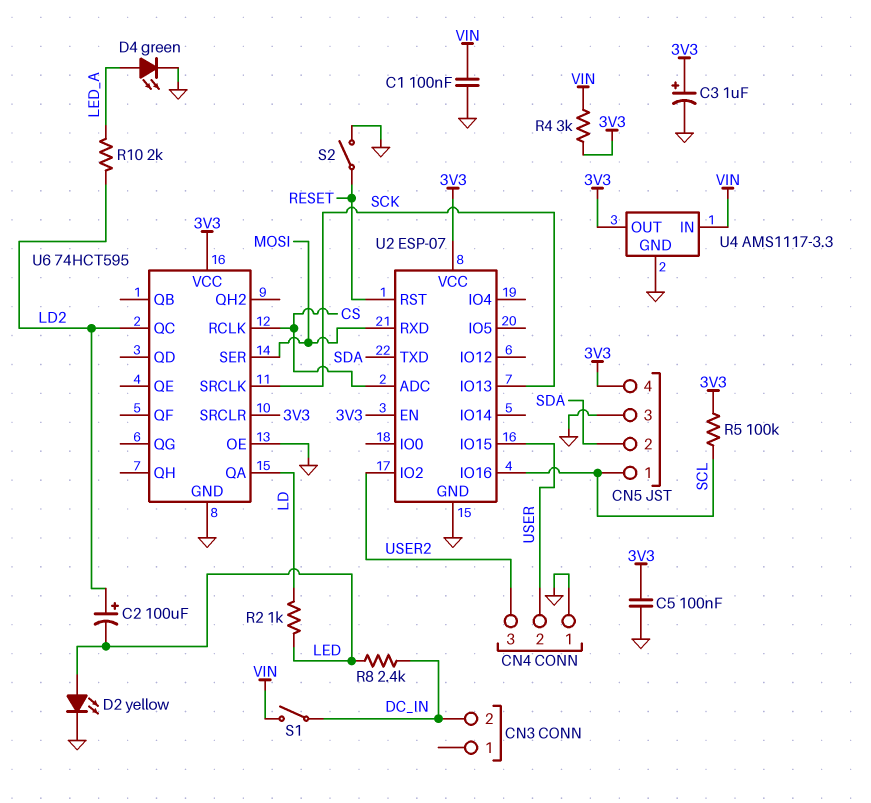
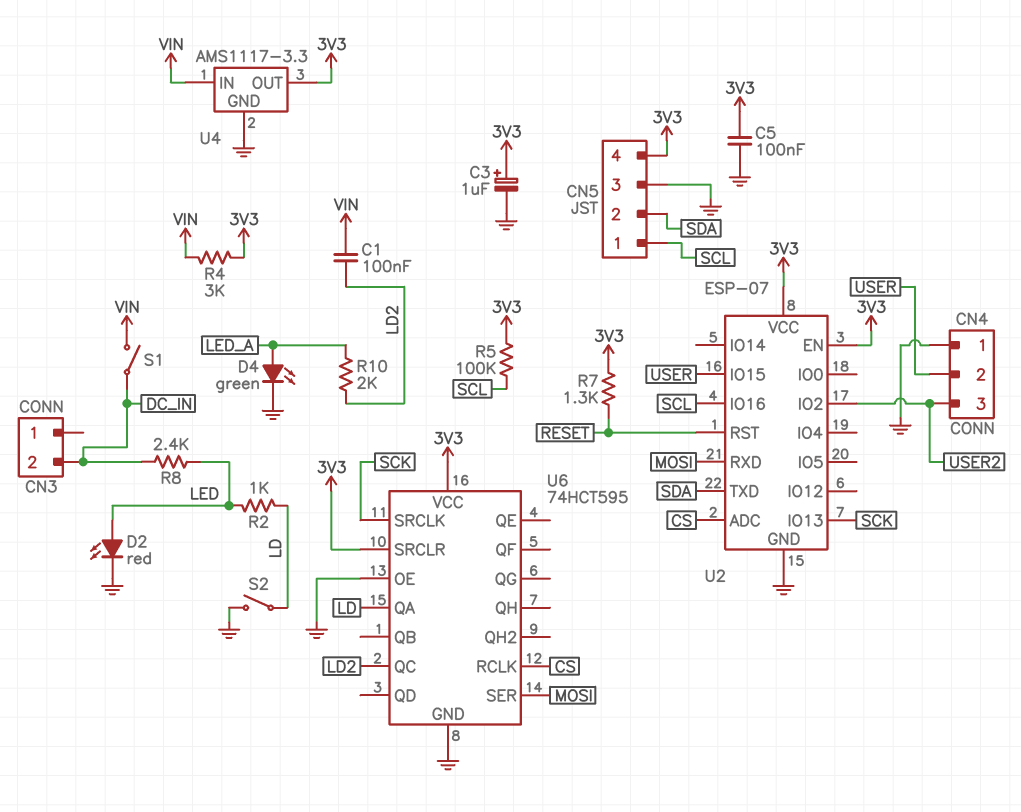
C1: 100nF (GND, VIN) -> 100nF (LD2, VIN)
C2: 100uF (plus LD2, minus LED) -> none
D2: LED yellow (A LED, K GND) -> LED red (A LED, K GND)
R7: none -> 1.3k (3V3, RESET)
S2: switch (GND, RESET) -> switch (GND, LD)

